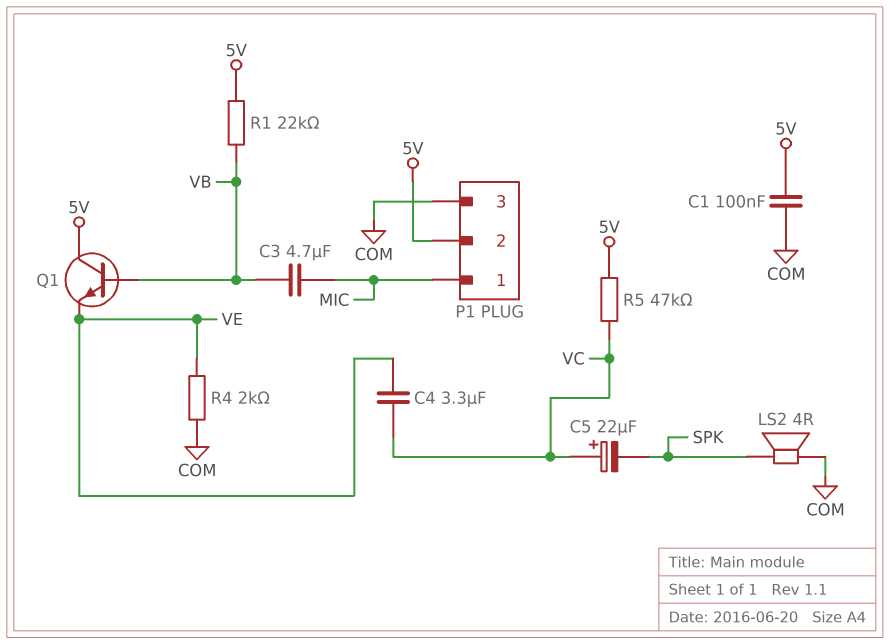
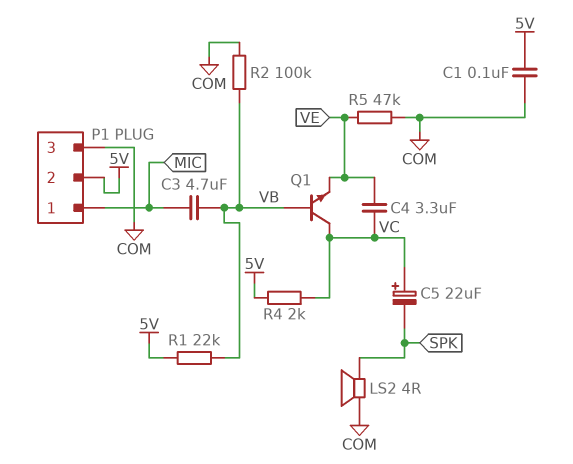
Q1: NPN (B VB, C 5V, E VE) -> NPN (B VB, C VC, E VE)
R2: none -> 100k (COM, VB)
R4: 2k (COM, VE) -> 2k (5V, VC)
R5: 47k (5V, VC) -> 47k (COM, VE)

